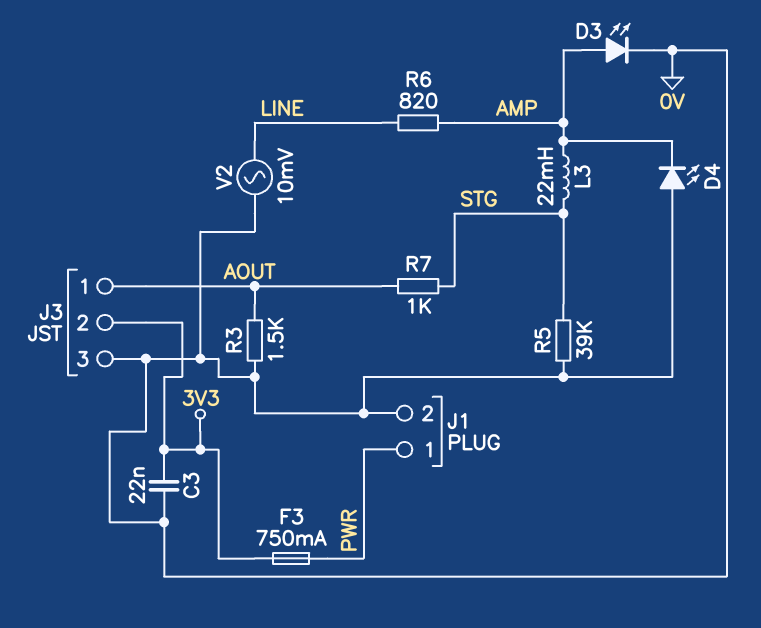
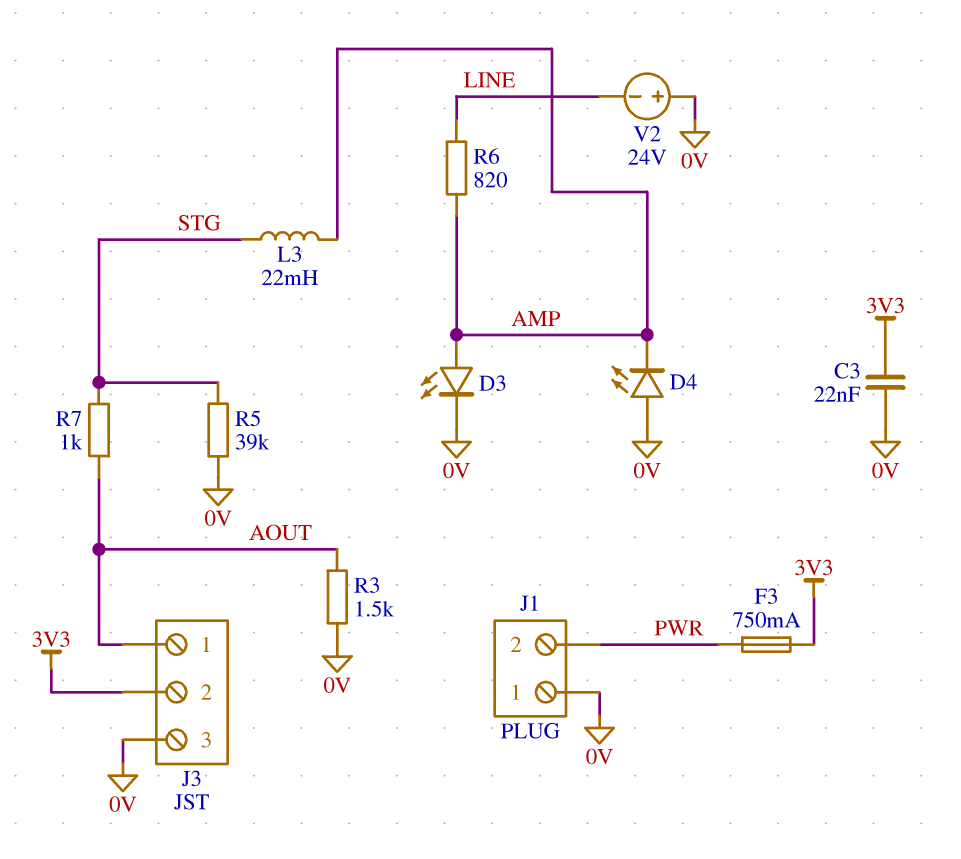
J1 pin 1: PWR -> 0V
J1 pin 2: 0V -> PWR
V2: AC 10mV (0V, LINE) -> 24V (plus 0V, minus LINE)

